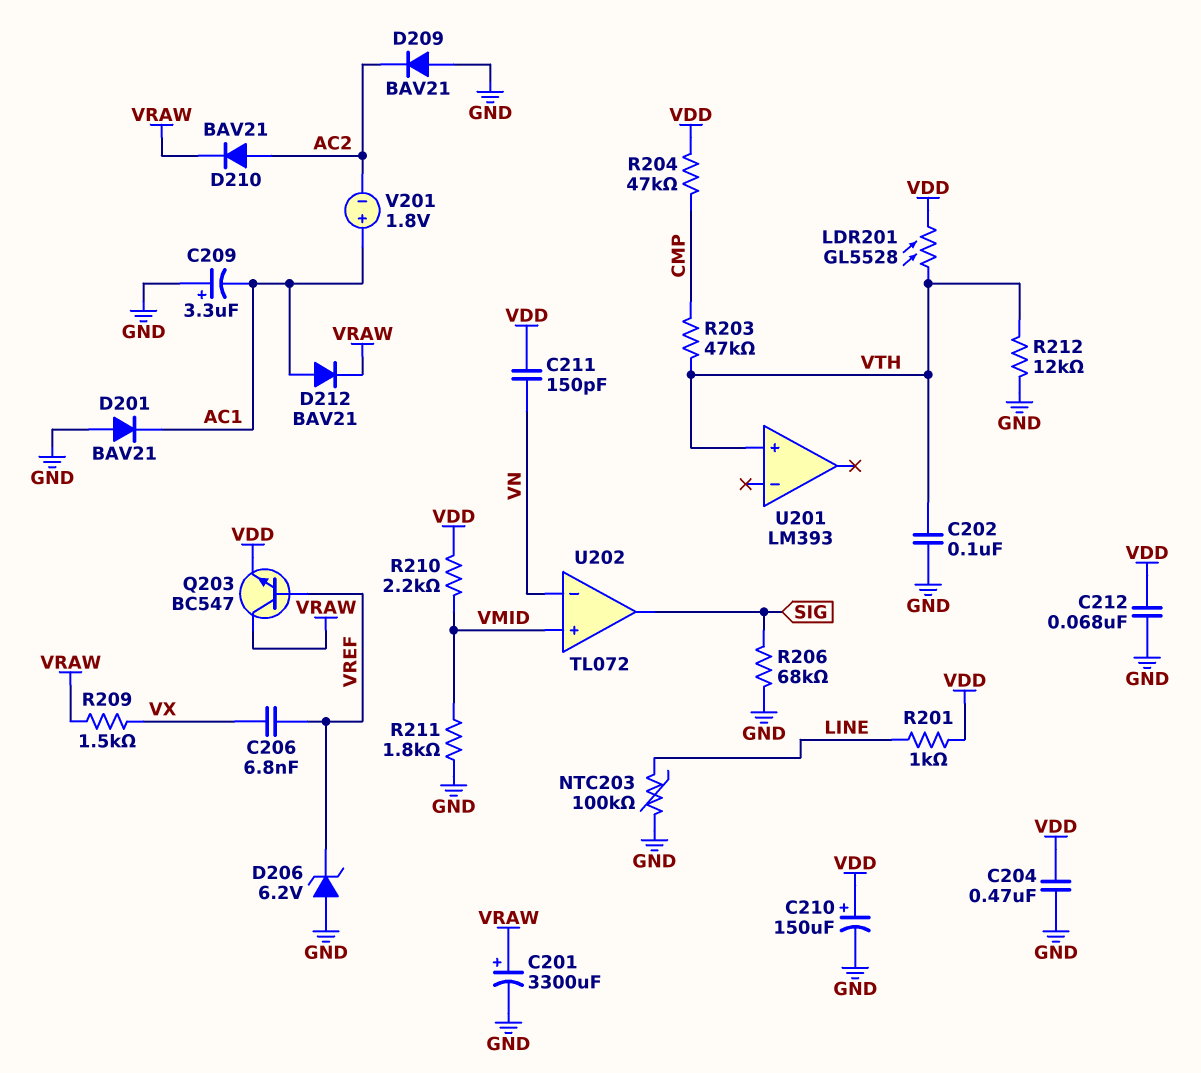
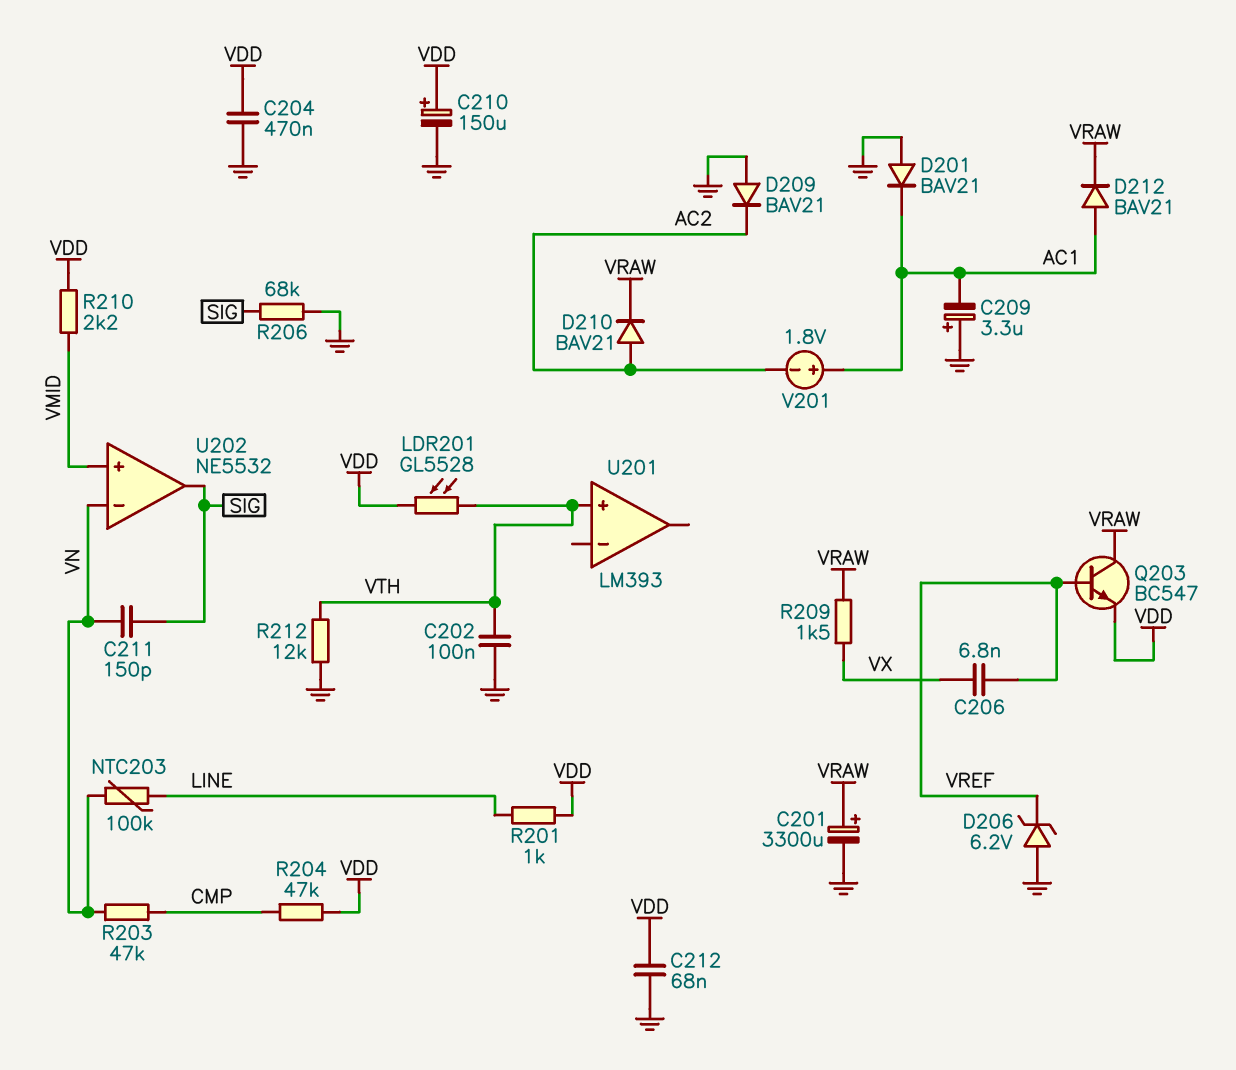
C211: 150pF (VDD, VN) -> 150pF (SIG, VN)
NTC203: 100k (GND, LINE) -> 100k (LINE, VN)
R203: 47k (CMP, VTH) -> 47k (CMP, VN)
R211: 1.8k (GND, VMID) -> none
U202: TL072 -> NE5532

